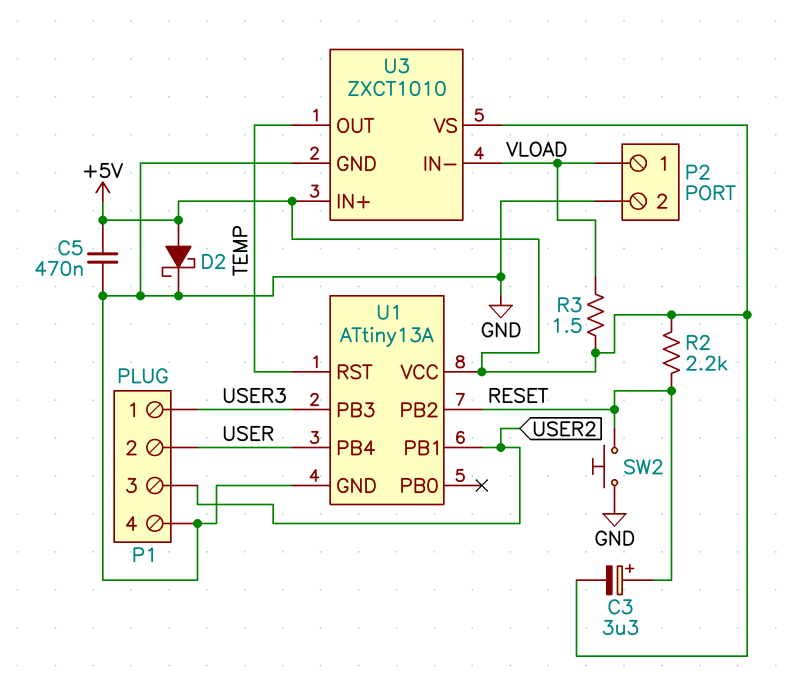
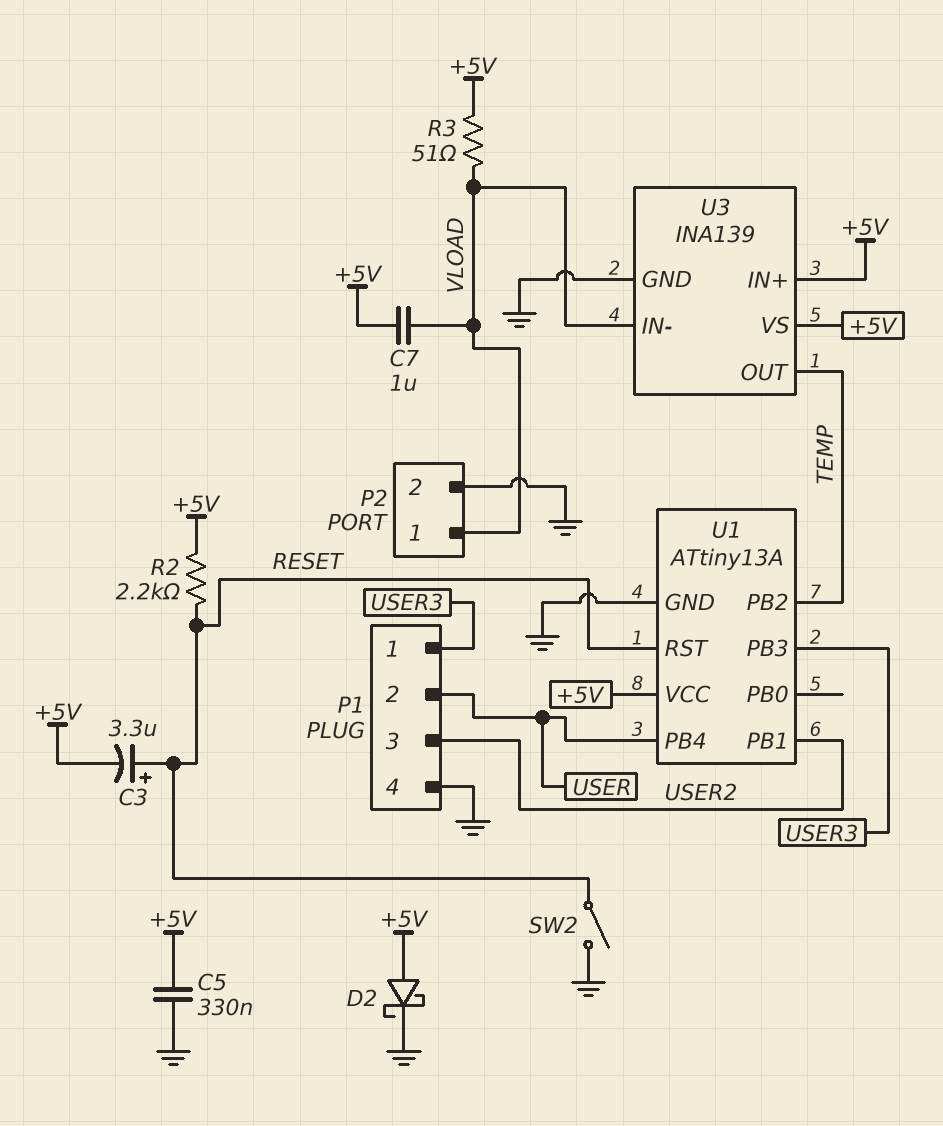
C5: 470nF (+5V, GND) -> 330nF (+5V, GND)
C7: none -> 1uF (+5V, VLOAD)
R3: 1.5 (+5V, VLOAD) -> 51 (+5V, VLOAD)
SW2: button (GND, RESET) -> switch (GND, RESET)
U1 pin PB2: RESET -> TEMP
U1 pin RST: TEMP -> RESET
U3: ZXCT1010 -> INA139

